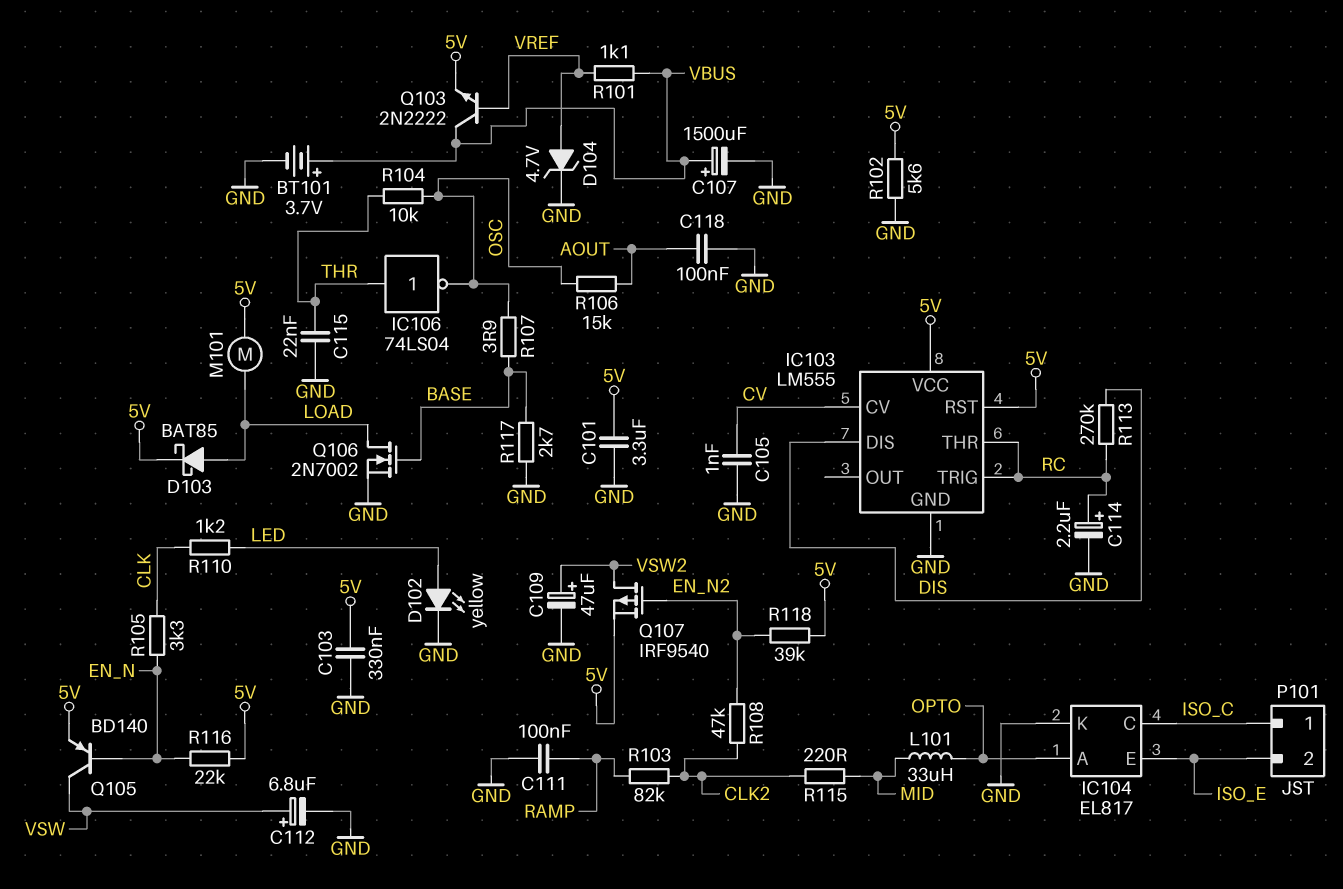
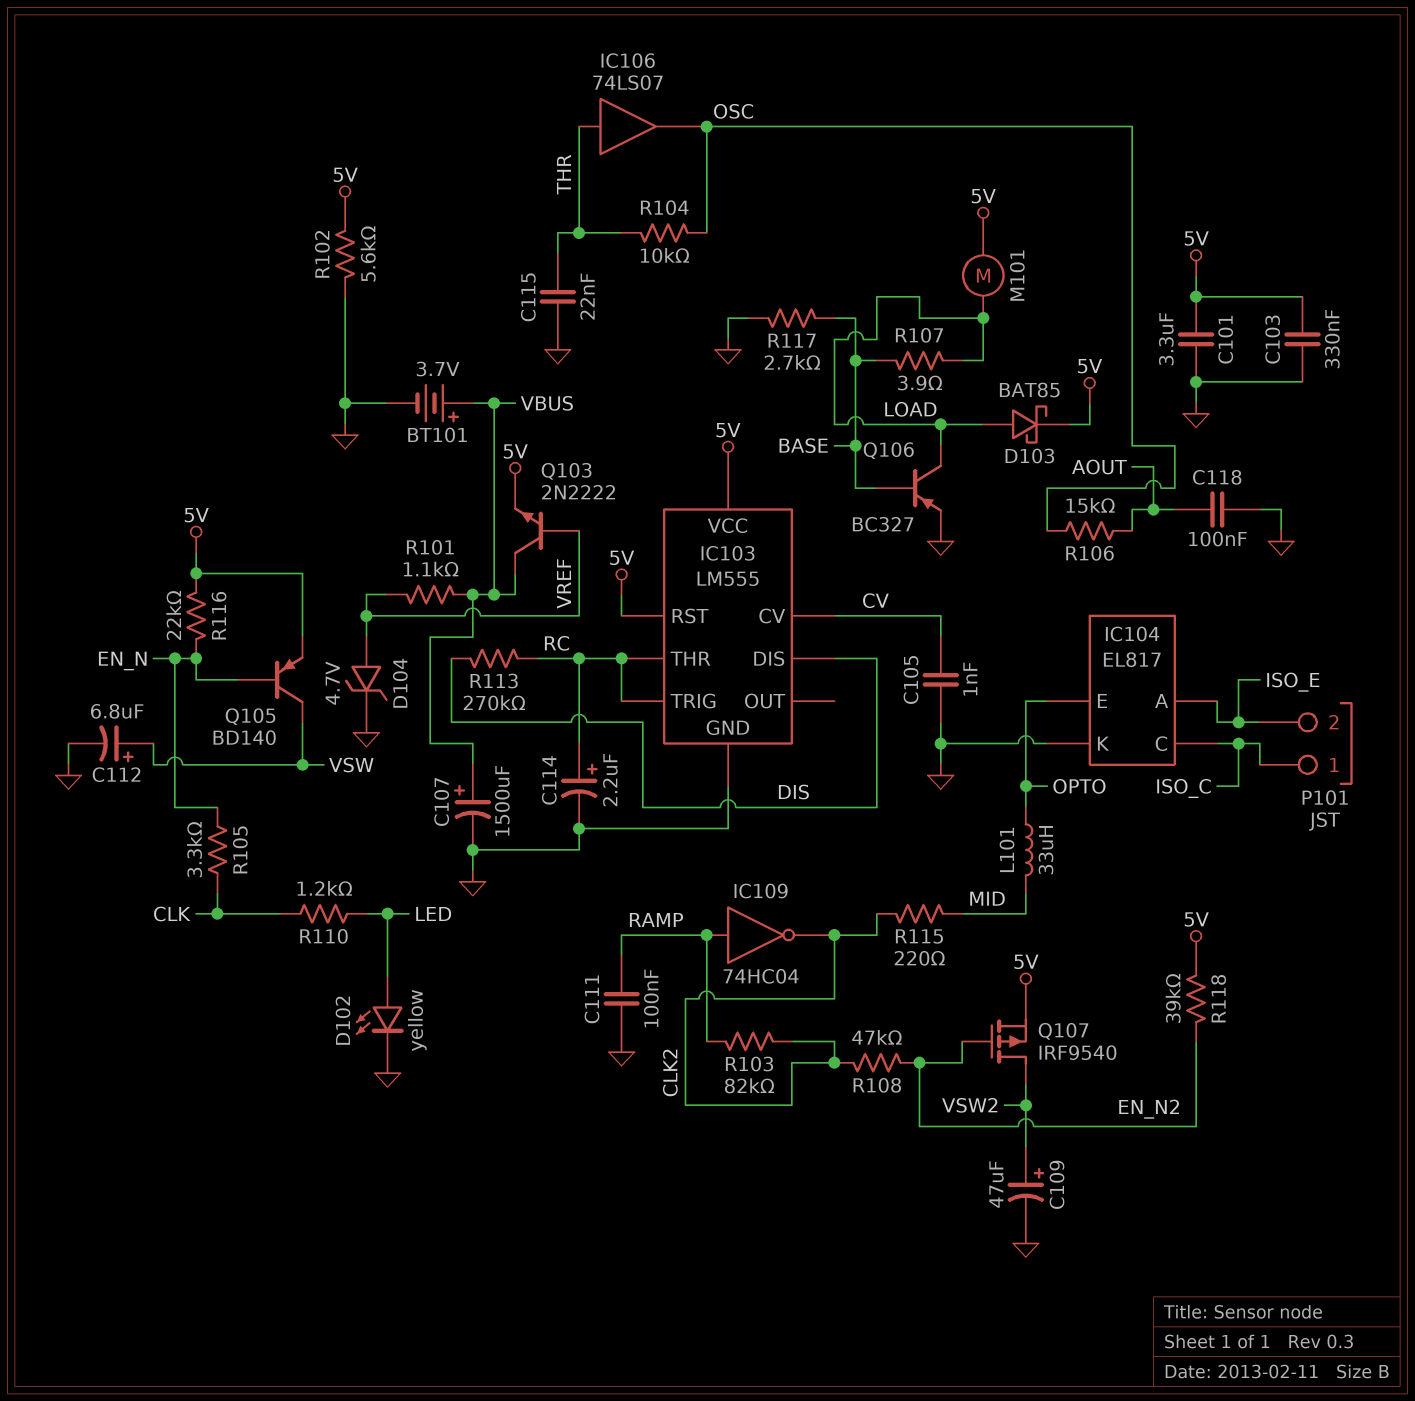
IC104 pin A: OPTO -> ISO_E
IC104 pin E: ISO_E -> OPTO
IC106: NOT 74LS04 (in THR, out OSC) -> buffer 74LS07 (in THR, out OSC)
IC109: none -> NOT 74HC04 (in RAMP, out CLK2)
Q106: NMOS 2N7002 (G BASE, D LOAD, S GND) -> PNP BC327 (B BASE, C LOAD, E GND)
R107: 3.9 (BASE, OSC) -> 3.9 (BASE, LOAD)

